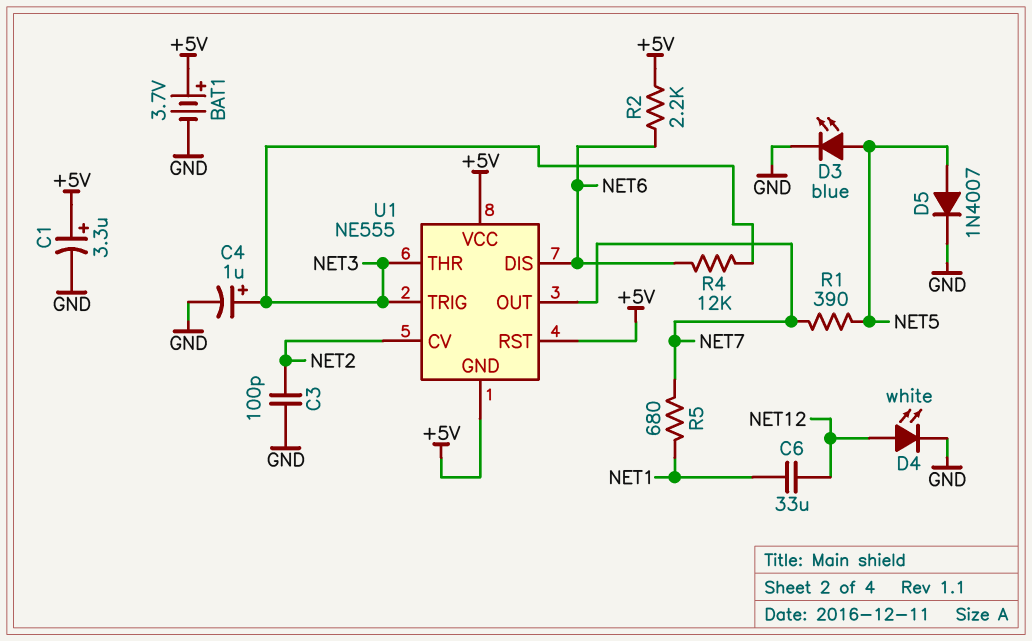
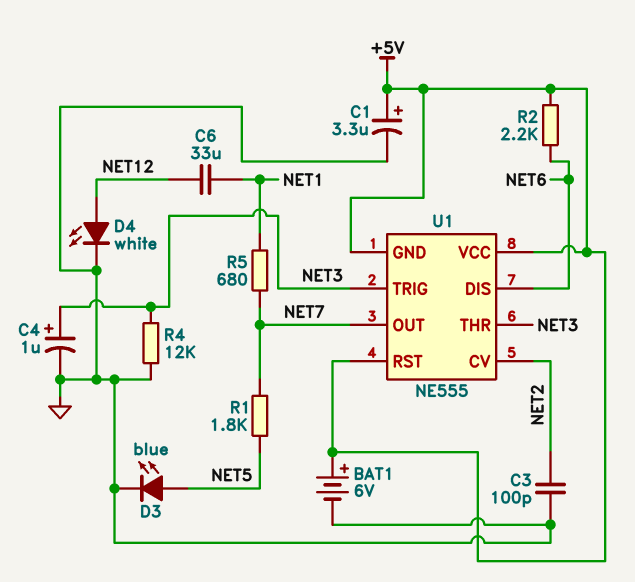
BAT1: 3.7V (plus +5V, minus GND) -> 6V (plus +5V, minus GND)
D5: diode 1N4007 (A NET5, K GND) -> none
R1: 390 (NET5, NET7) -> 1.8k (NET5, NET7)
R4: 12k (NET3, NET6) -> 12k (GND, NET3)

